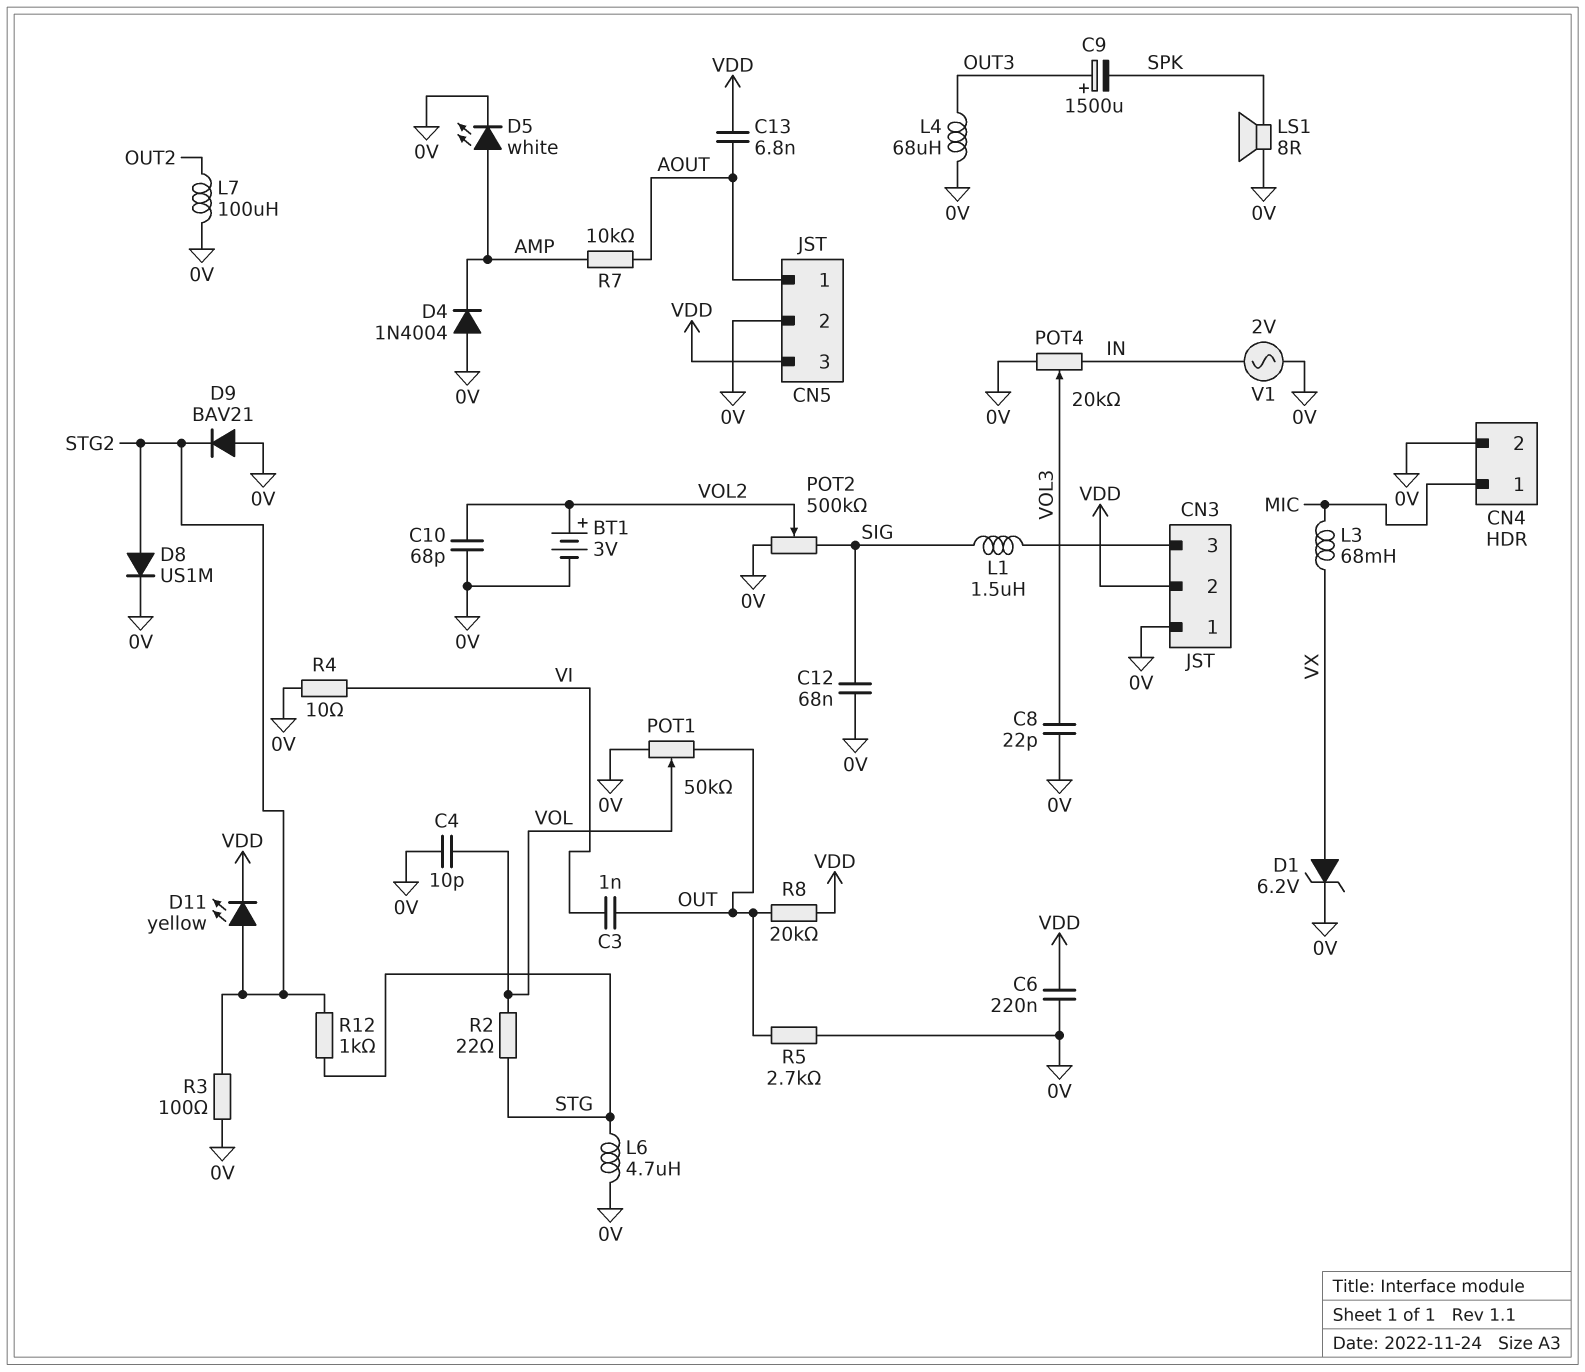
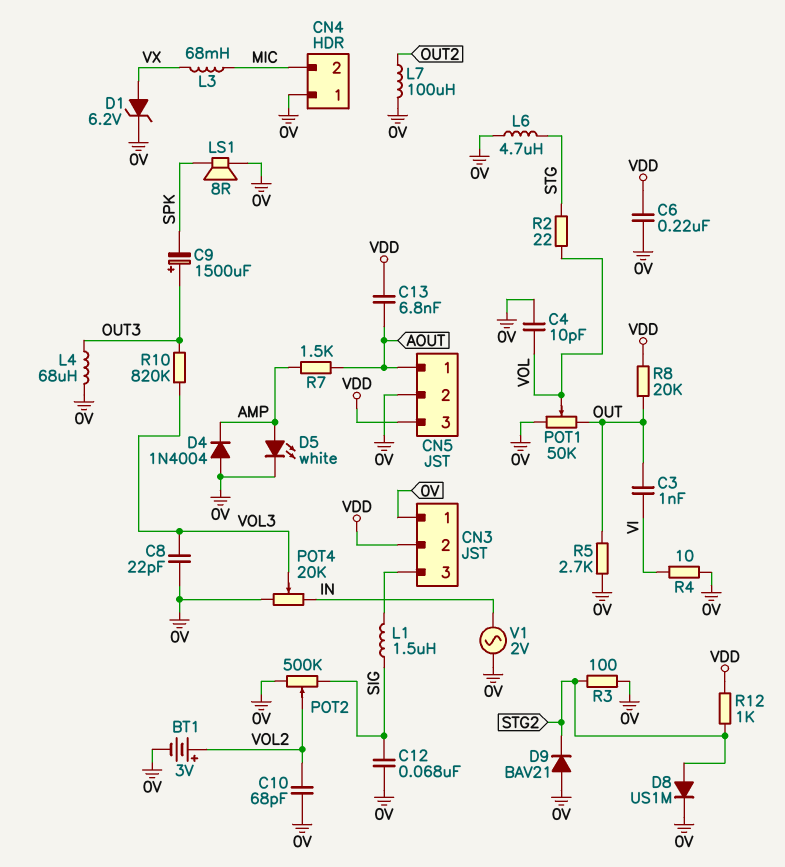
CN4 pin 1: MIC -> 0V
CN4 pin 2: 0V -> MIC
D11: LED yellow (A STG2, K VDD) -> none
R7: 10k (AMP, AOUT) -> 1.5k (AMP, AOUT)
R10: none -> 820k (OUT3, VOL3)
R12: 1k (STG, STG2) -> 1k (STG2, VDD)

